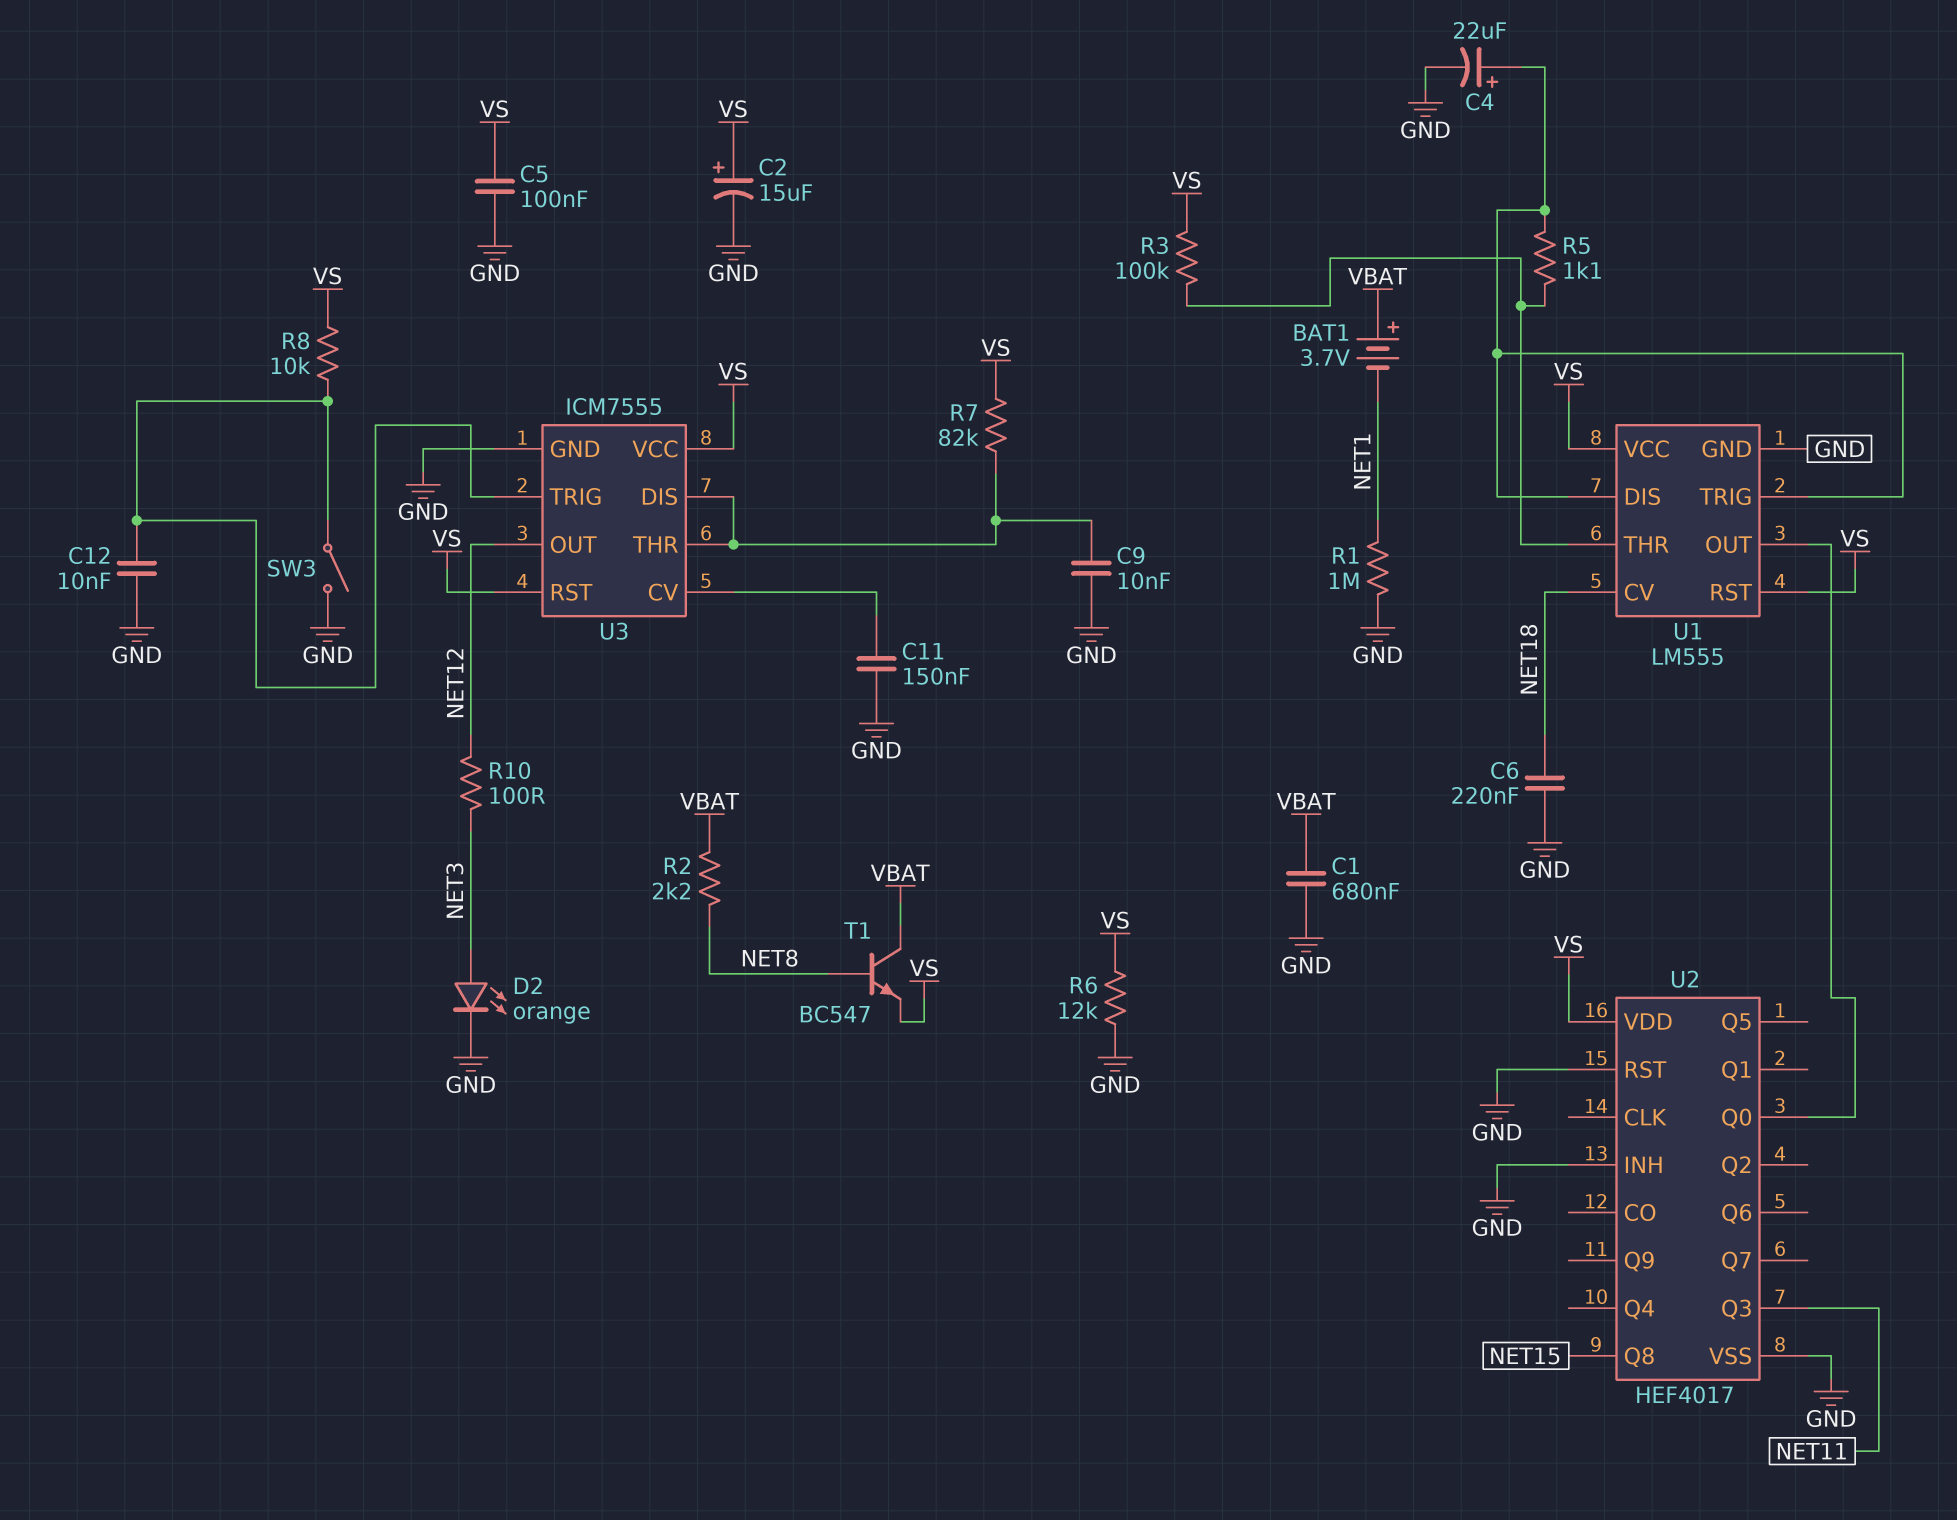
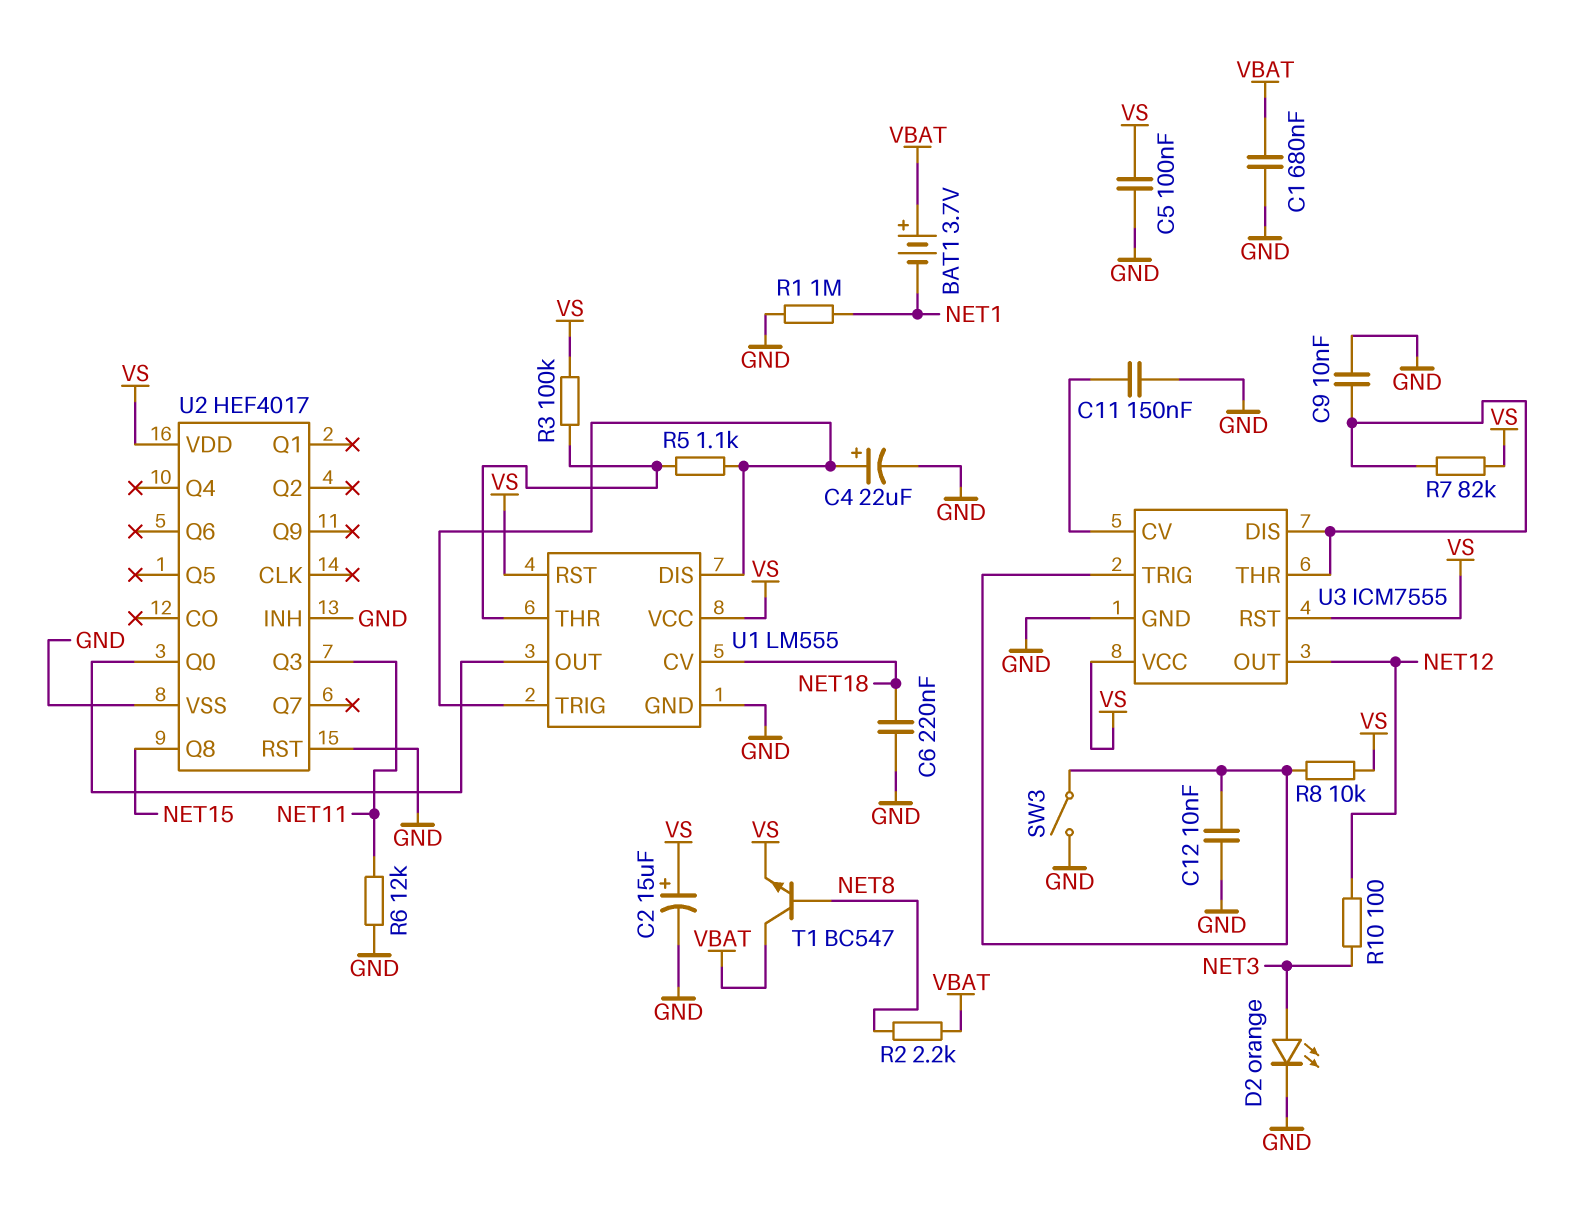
R6: 12k (GND, VS) -> 12k (GND, NET11)

